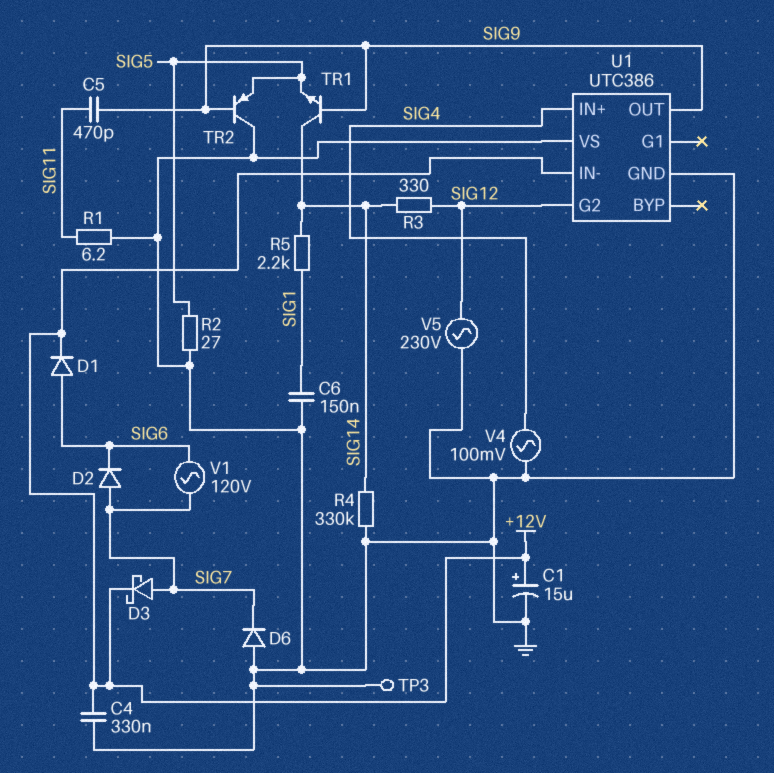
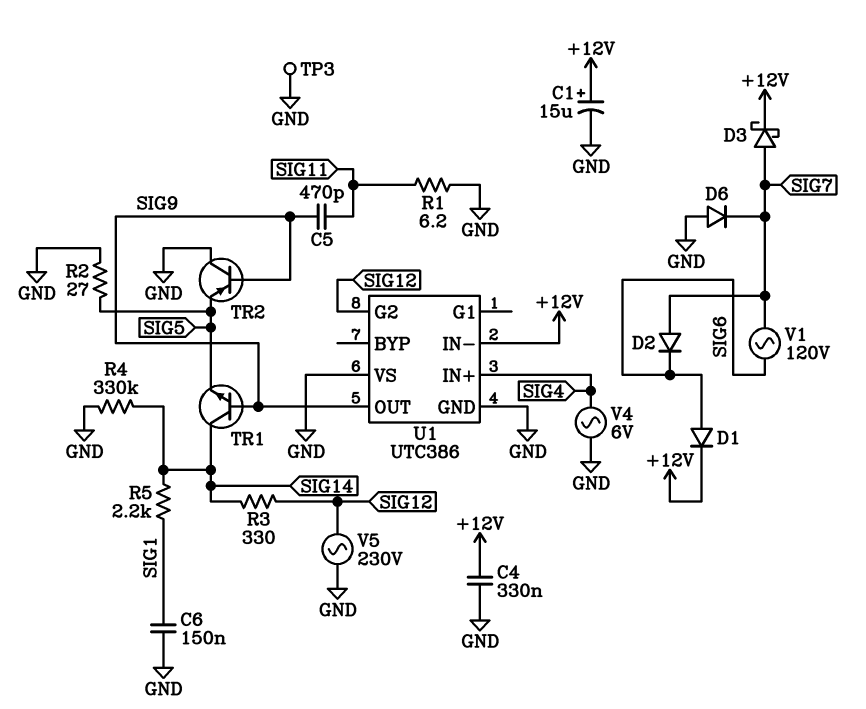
V4: AC 100mV (GND, SIG4) -> AC 6V (GND, SIG4)

